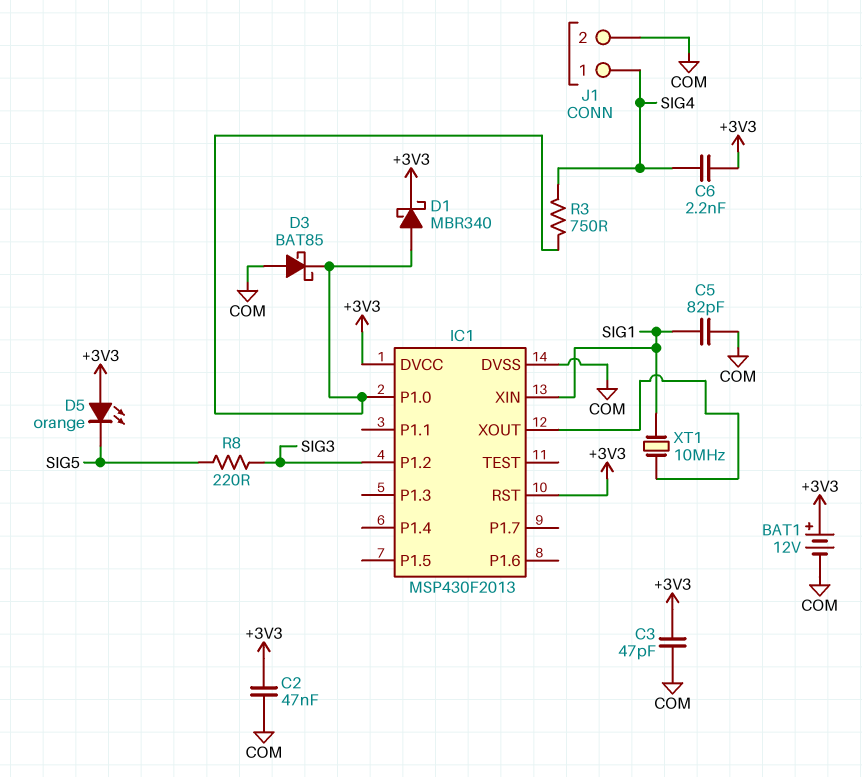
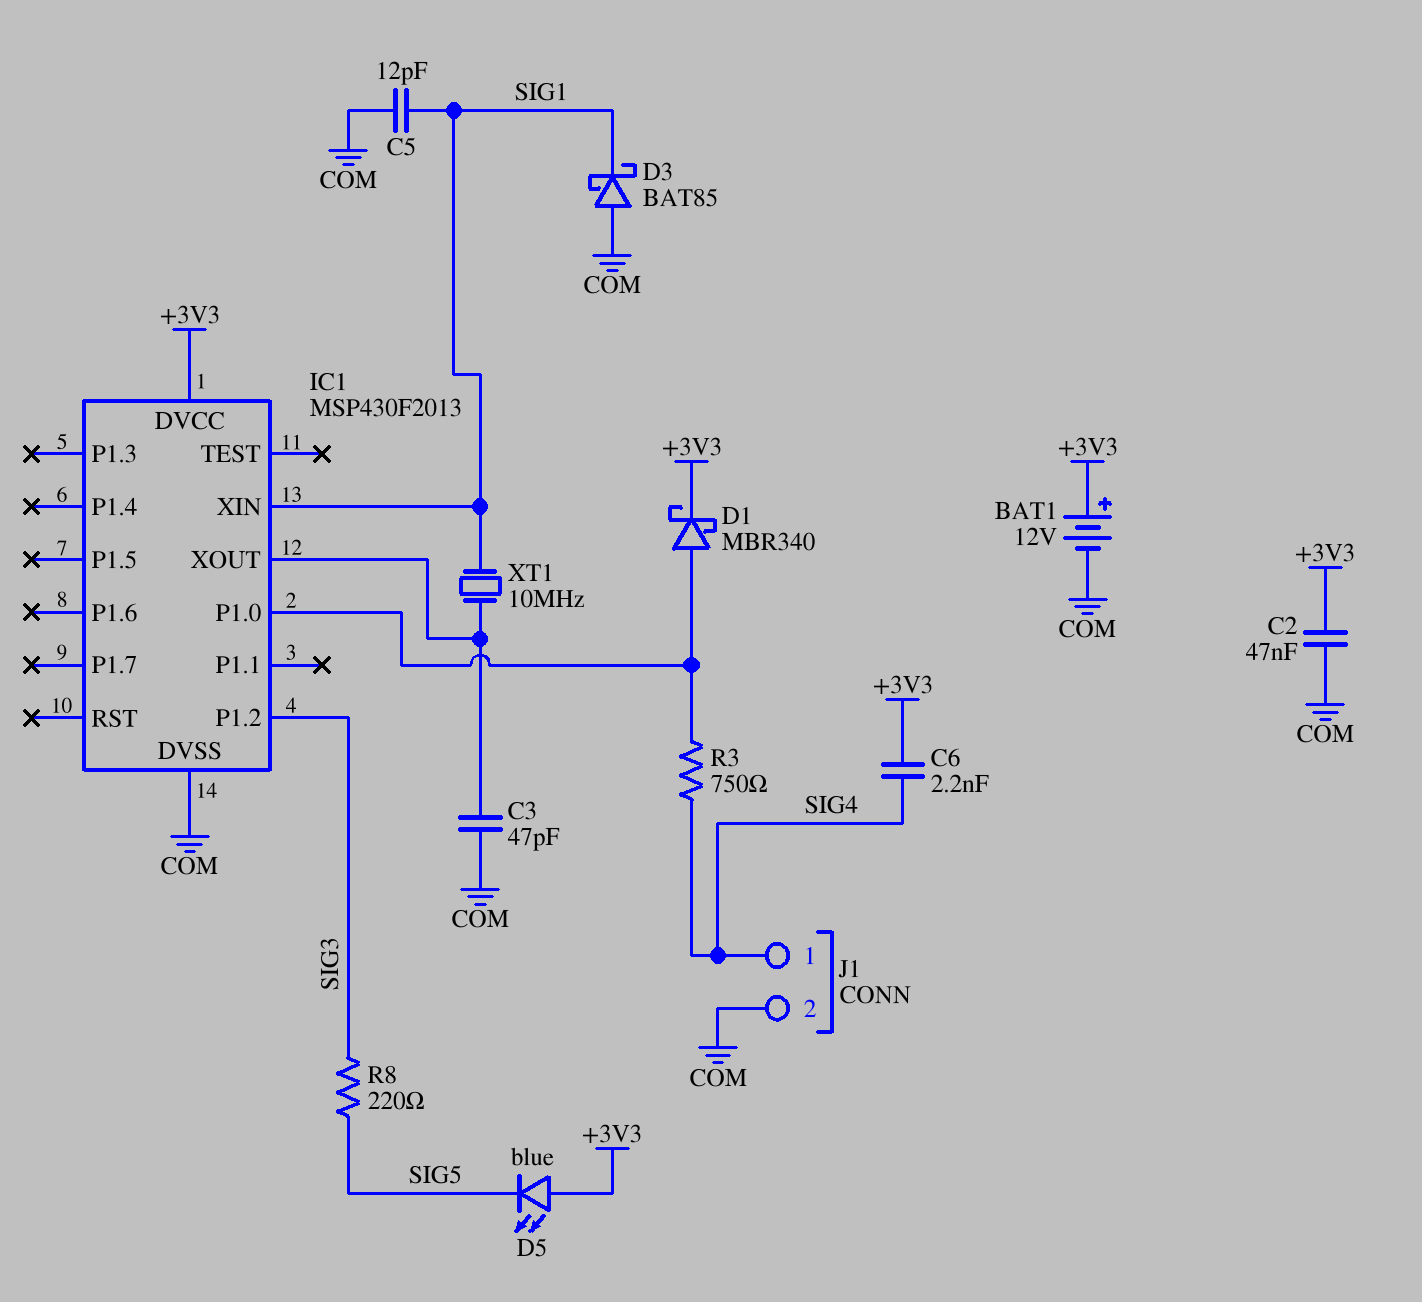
C3: 47pF (+3V3, COM) -> 47pF (COM, IC1/XOUT)
C5: 82pF (COM, SIG1) -> 12pF (COM, SIG1)
D3: schottky BAT85 (A COM, K IC1/P1.0) -> schottky BAT85 (A COM, K SIG1)
D5: LED orange (A +3V3, K SIG5) -> LED blue (A +3V3, K SIG5)
IC1 pin RST: +3V3 -> none

